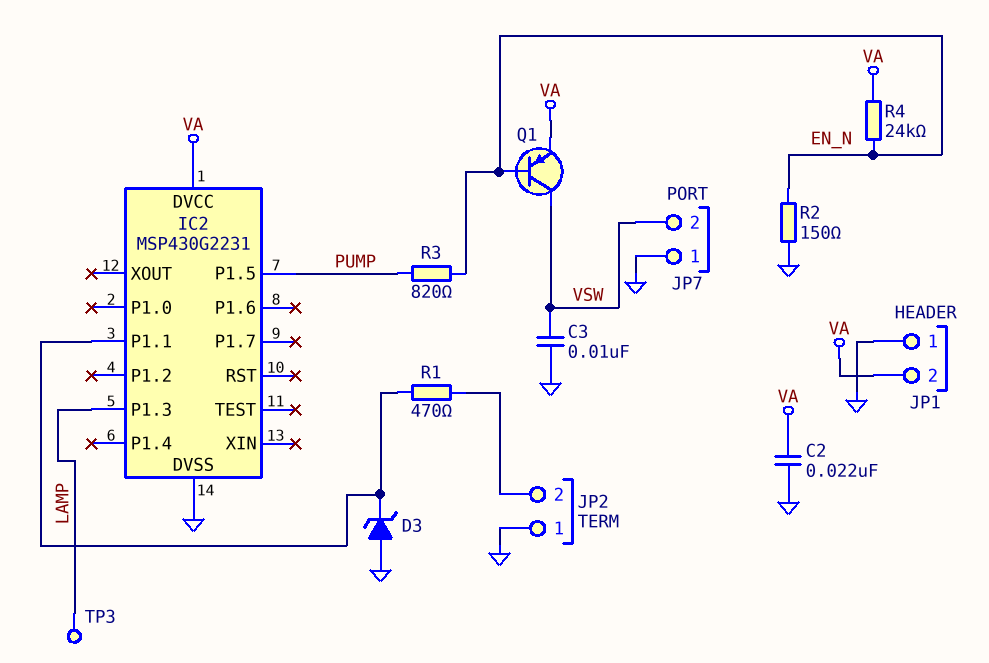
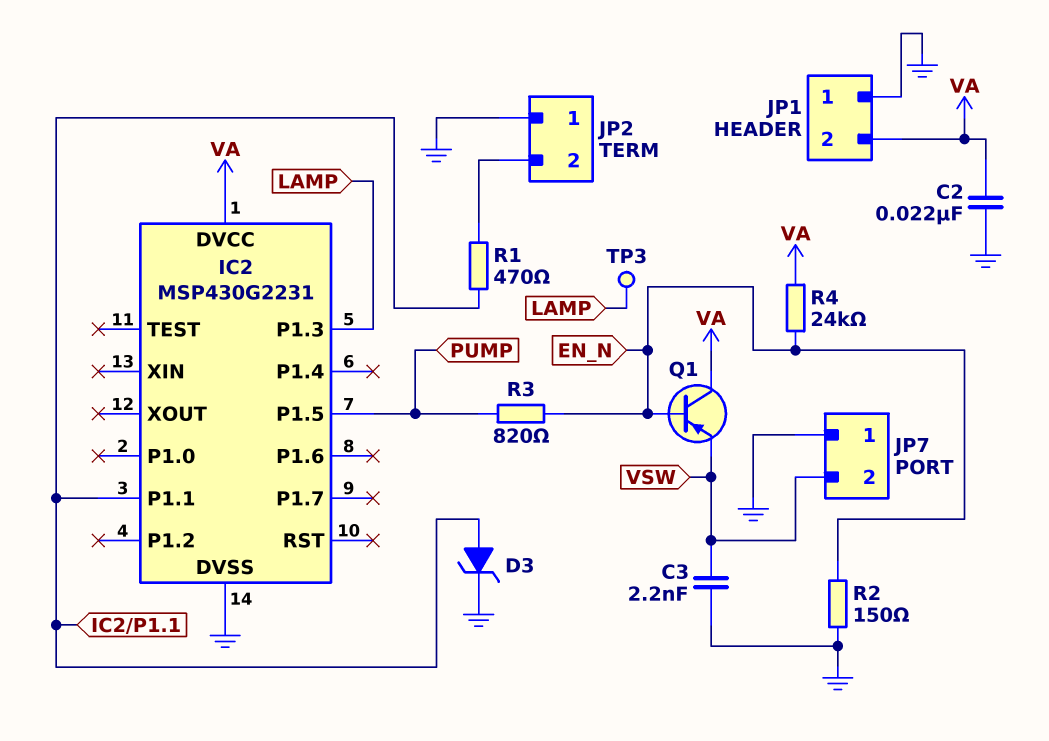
C3: 10nF (GND, VSW) -> 2.2nF (GND, VSW)
D3: zener (A GND, K IC2/P1.1) -> zener (A IC2/P1.1, K GND)
Q1: PNP (B EN_N, C VSW, E VA) -> PNP (B EN_N, C VA, E VSW)

